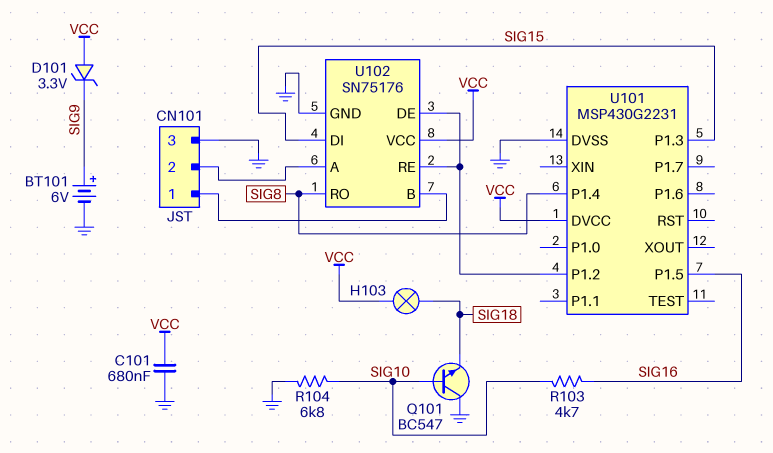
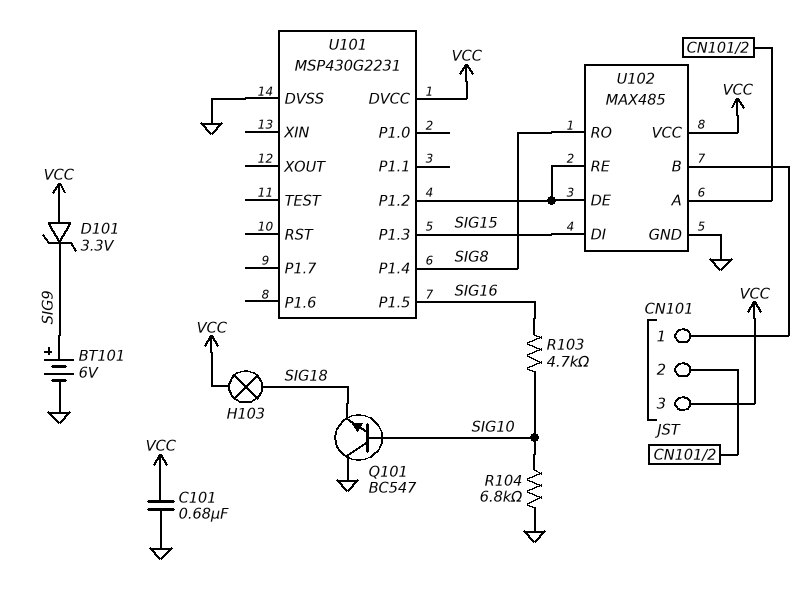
CN101 pin 3: GND -> VCC
U102: SN75176 -> MAX485

